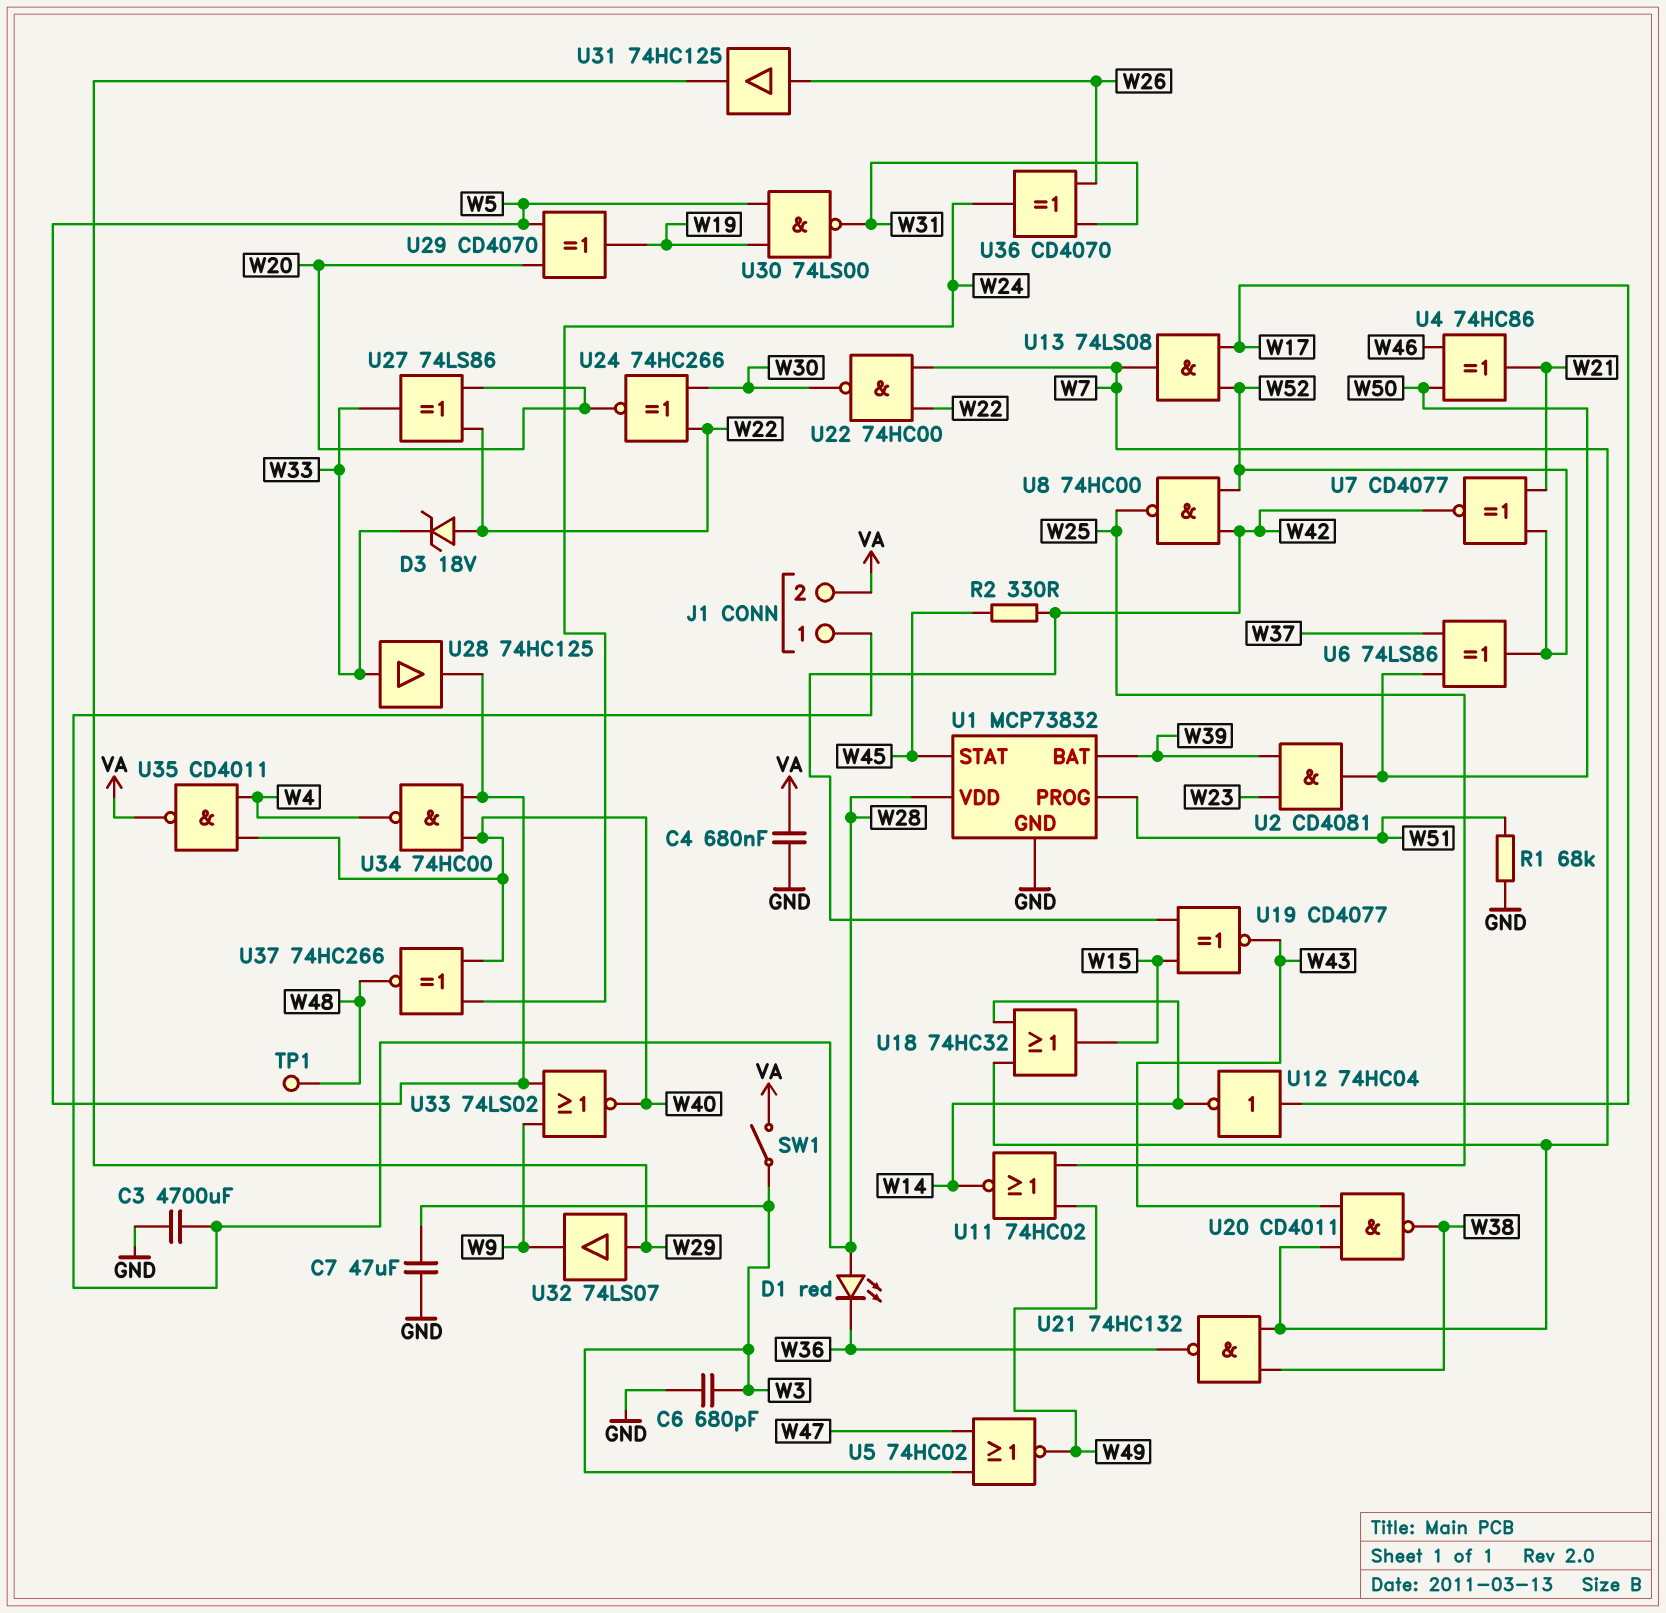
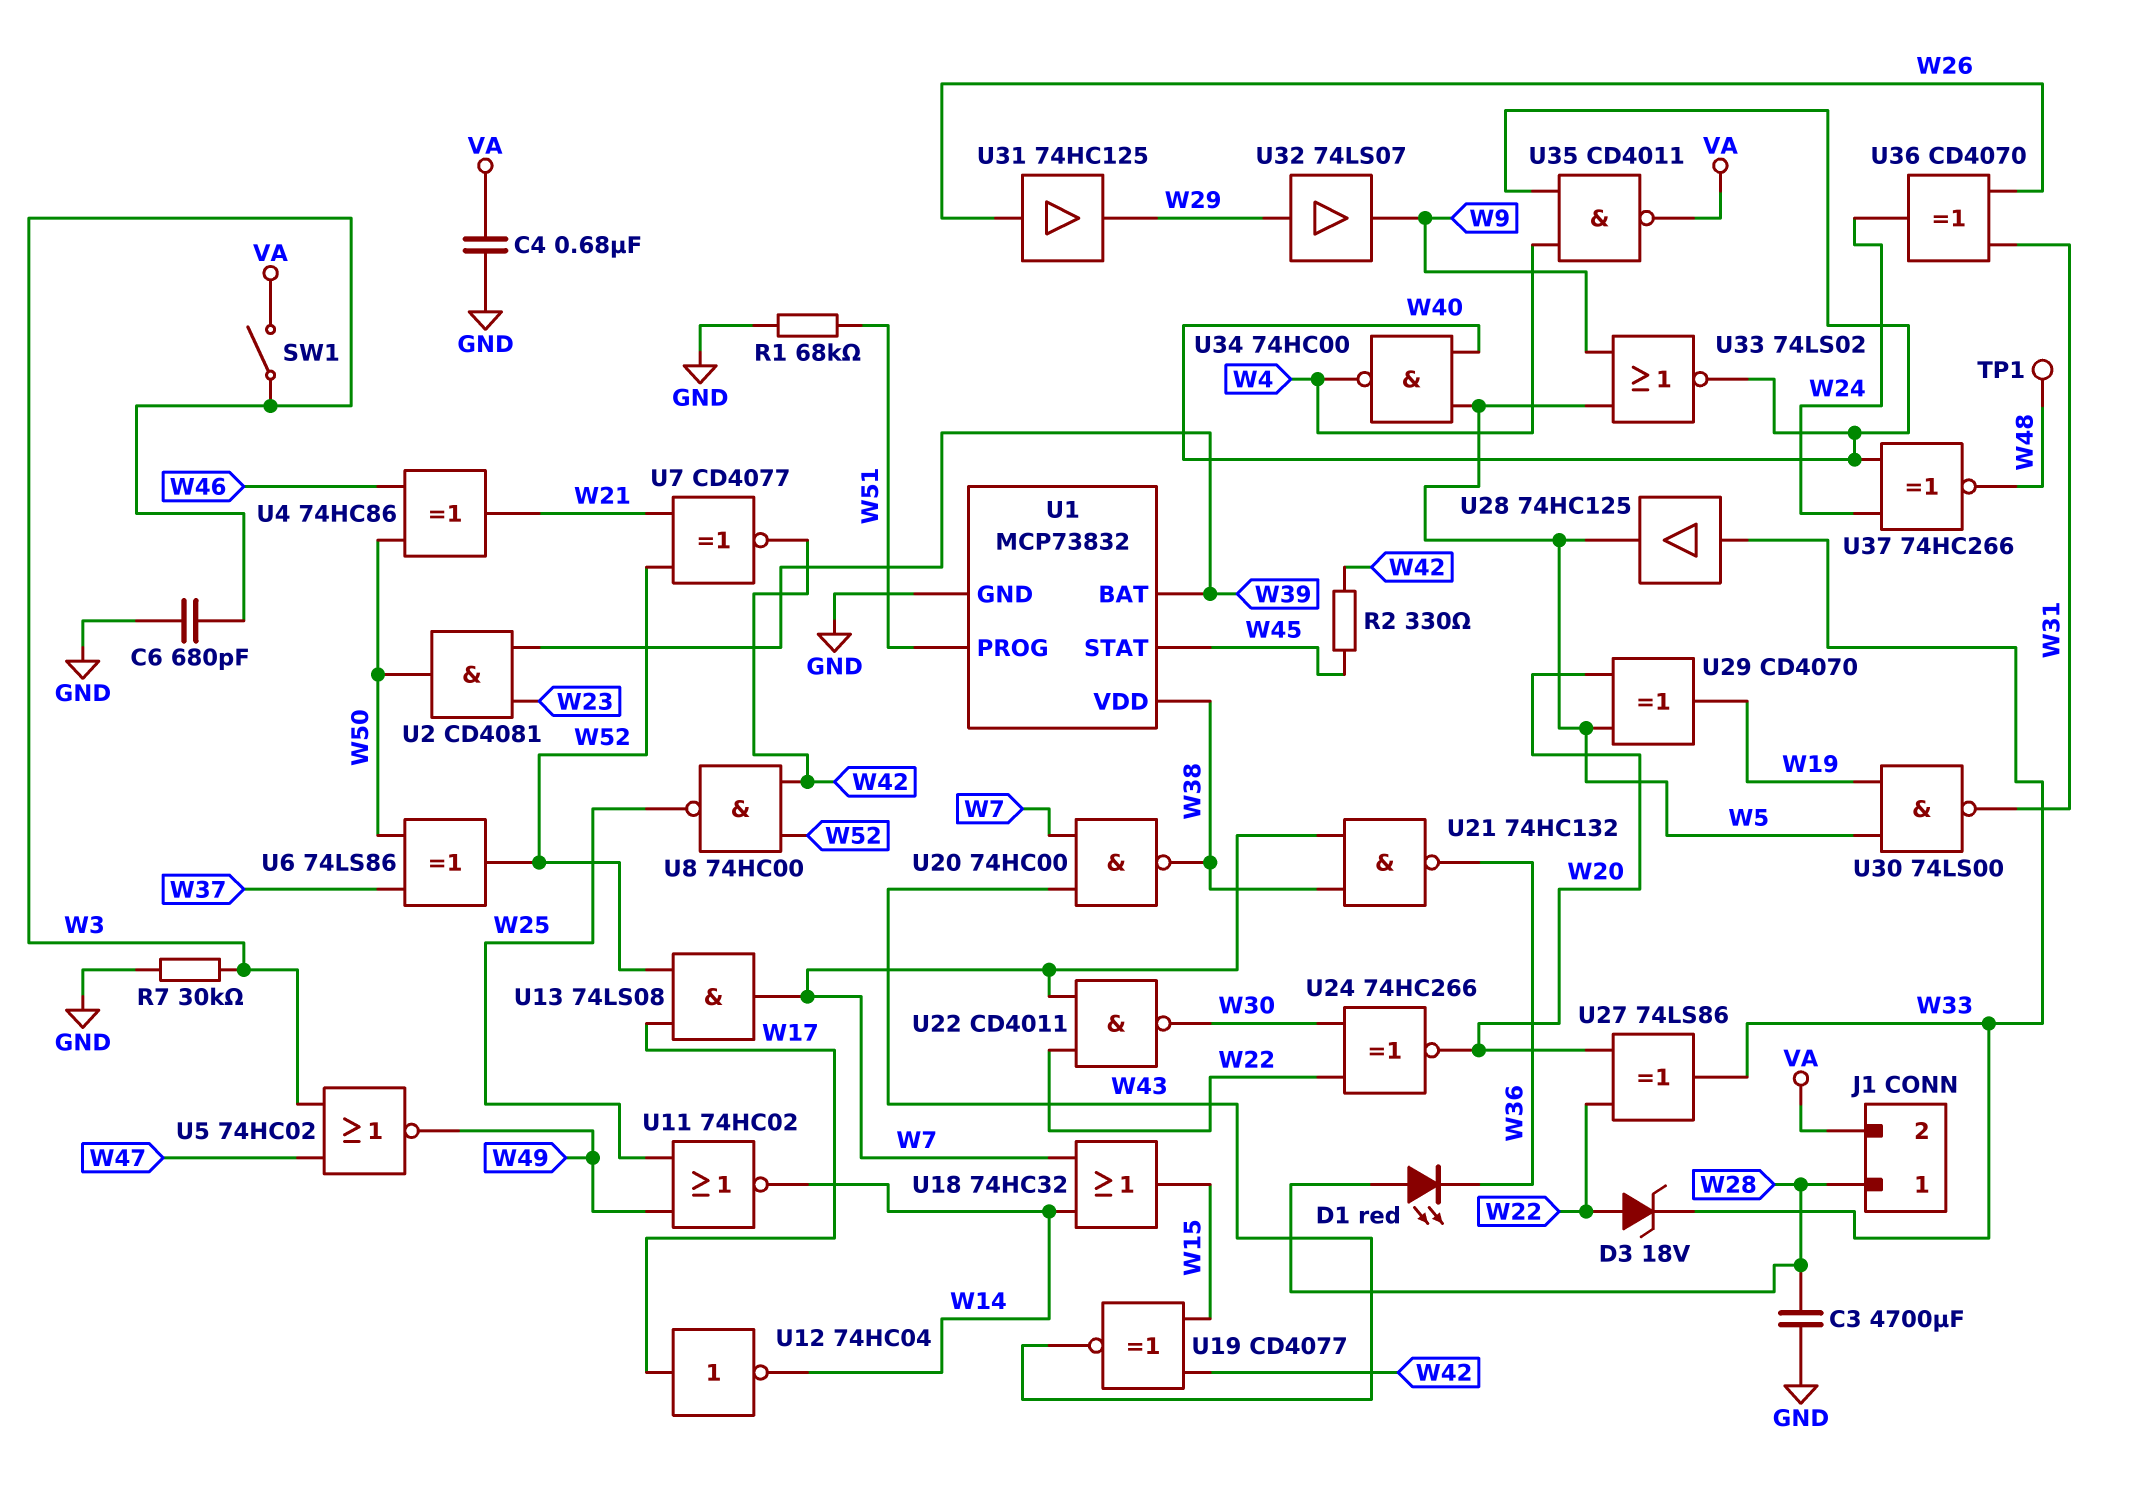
C7: 47uF (GND, W3) -> none
R7: none -> 30k (GND, W3)
U1 pin VDD: W28 -> W38
U20: NAND CD4011 (in W7, in W43, out W38) -> NAND 74HC00 (in W7, in W43, out W38)
U22: NAND 74HC00 (in W7, in W22, out W30) -> NAND CD4011 (in W7, in W22, out W30)

